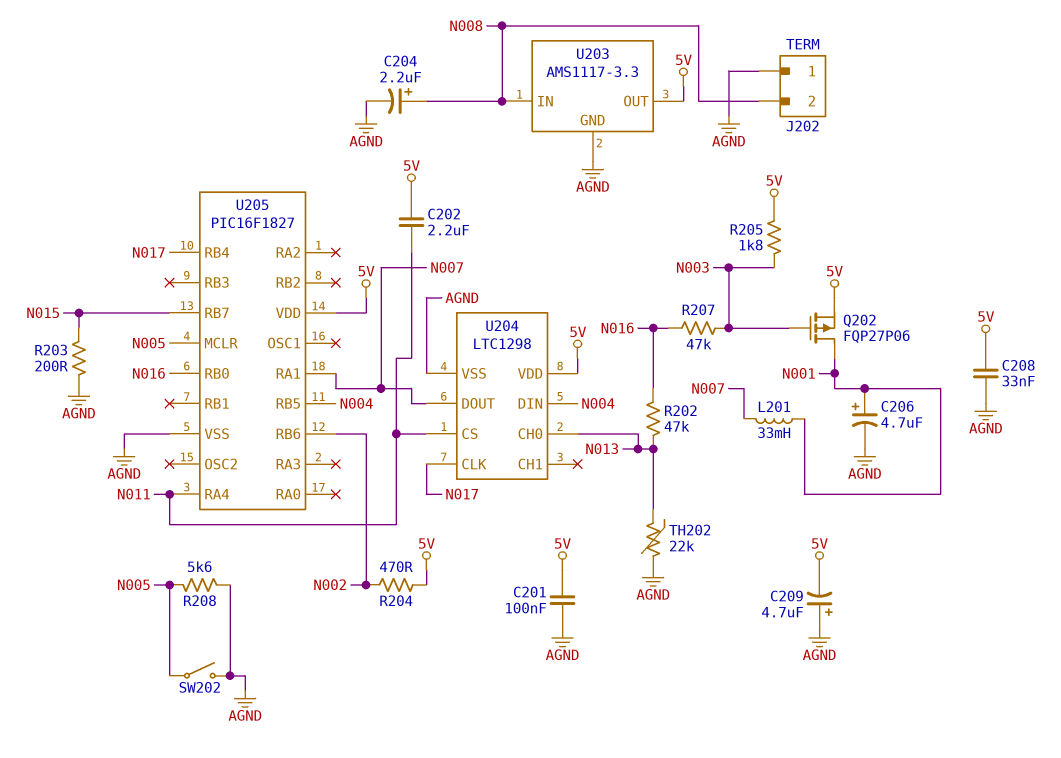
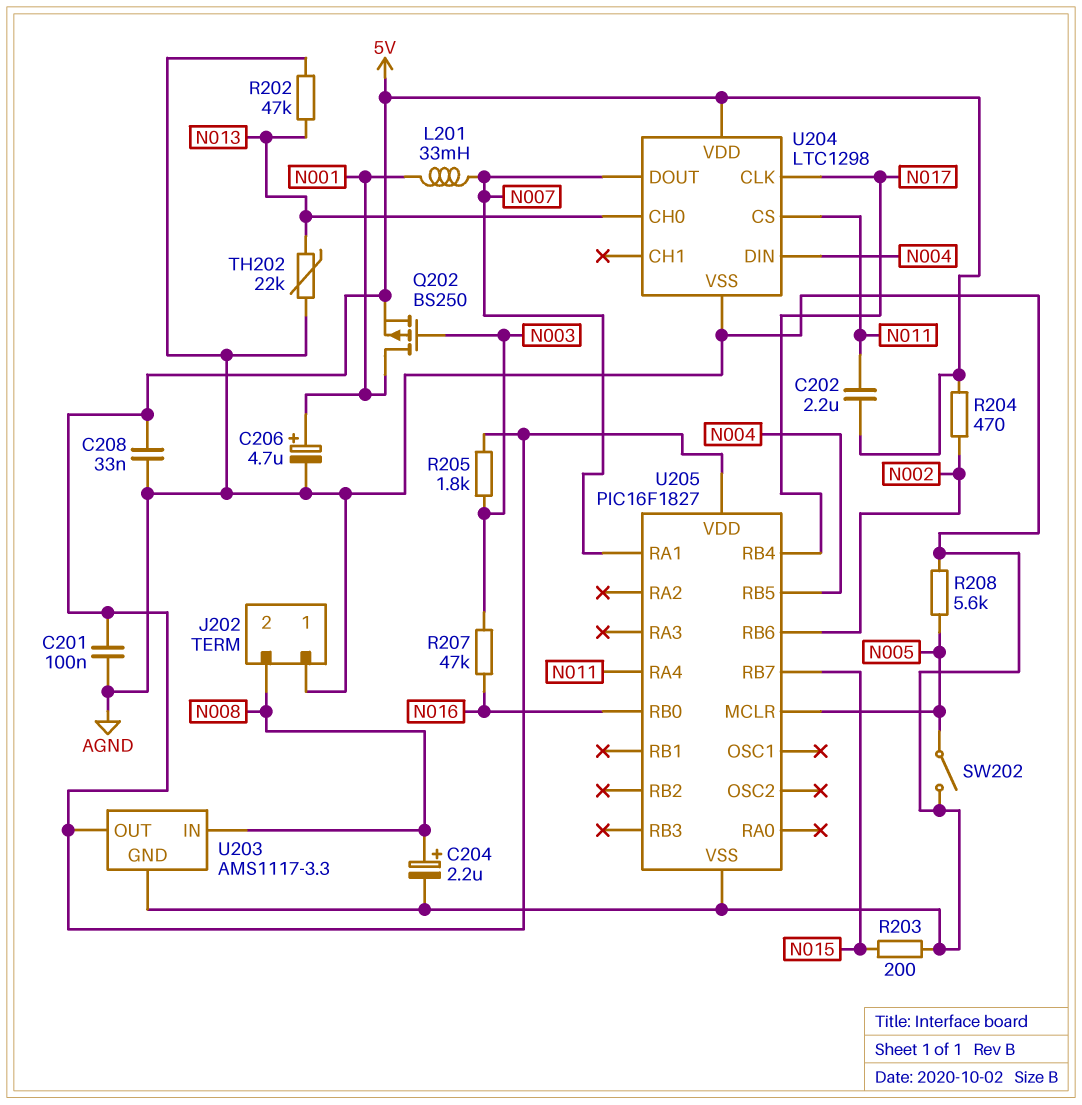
C209: 4.7uF (plus AGND, minus 5V) -> none
Q202: PMOS FQP27P06 (G N003, D N001, S 5V) -> PMOS BS250 (G N003, D N001, S 5V)
R202: 47k (N013, N016) -> 47k (AGND, N013)

